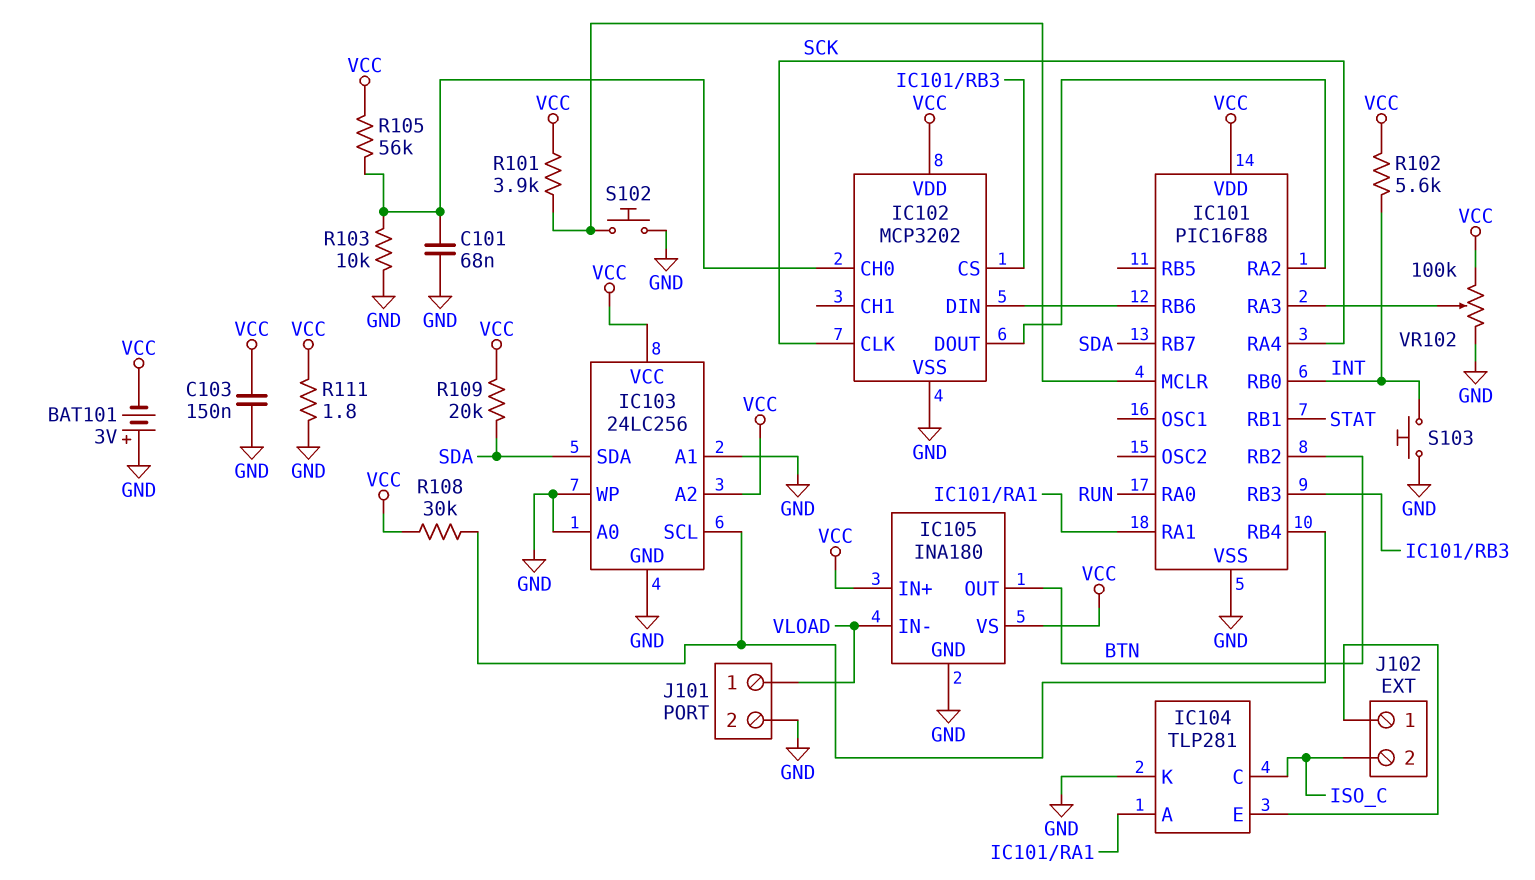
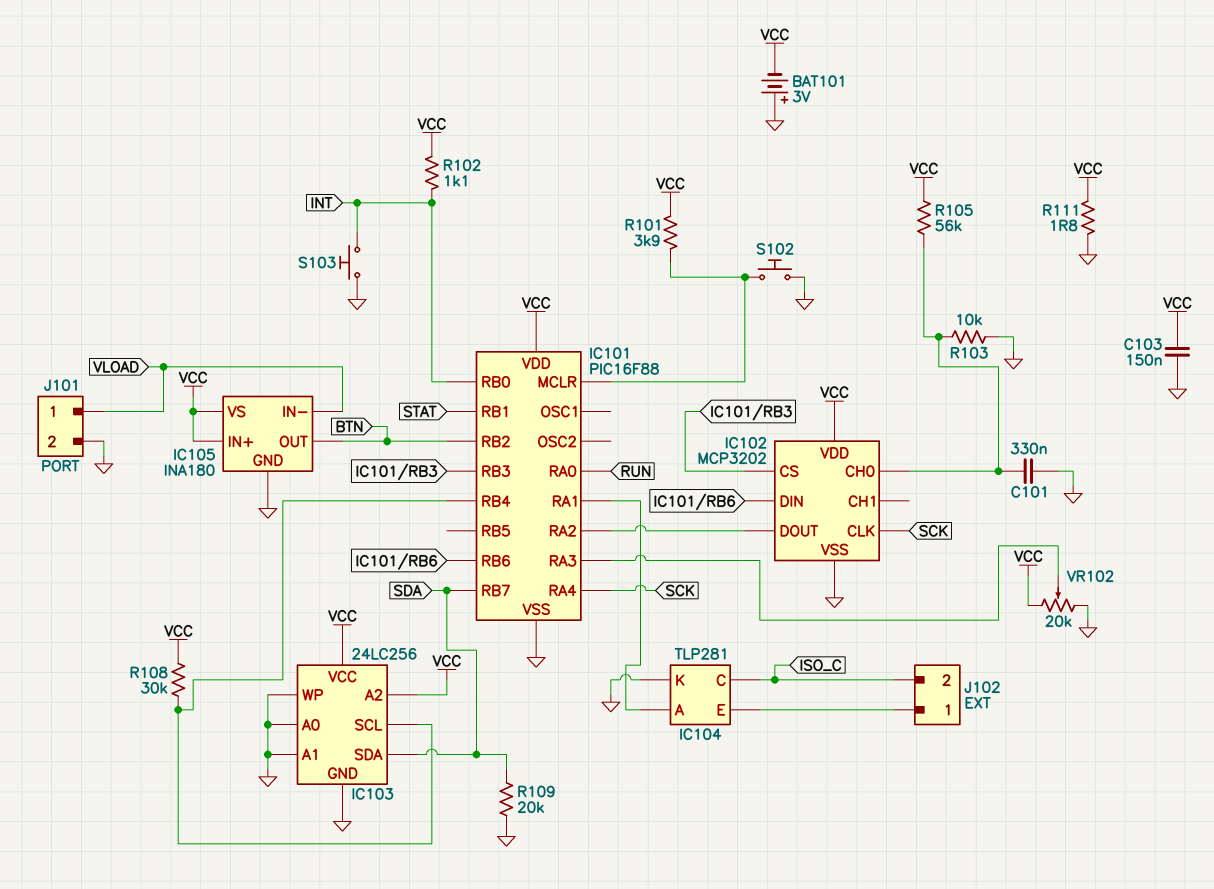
C101: 68nF (GND, IC102/CH0) -> 330nF (GND, IC102/CH0)
R102: 5.6k (INT, VCC) -> 1.1k (INT, VCC)
R109: 20k (SDA, VCC) -> 20k (GND, SDA)
VR102: 100k (GND, VCC, wiper IC101/RA3) -> 20k (GND, VCC, wiper IC101/RA3)

